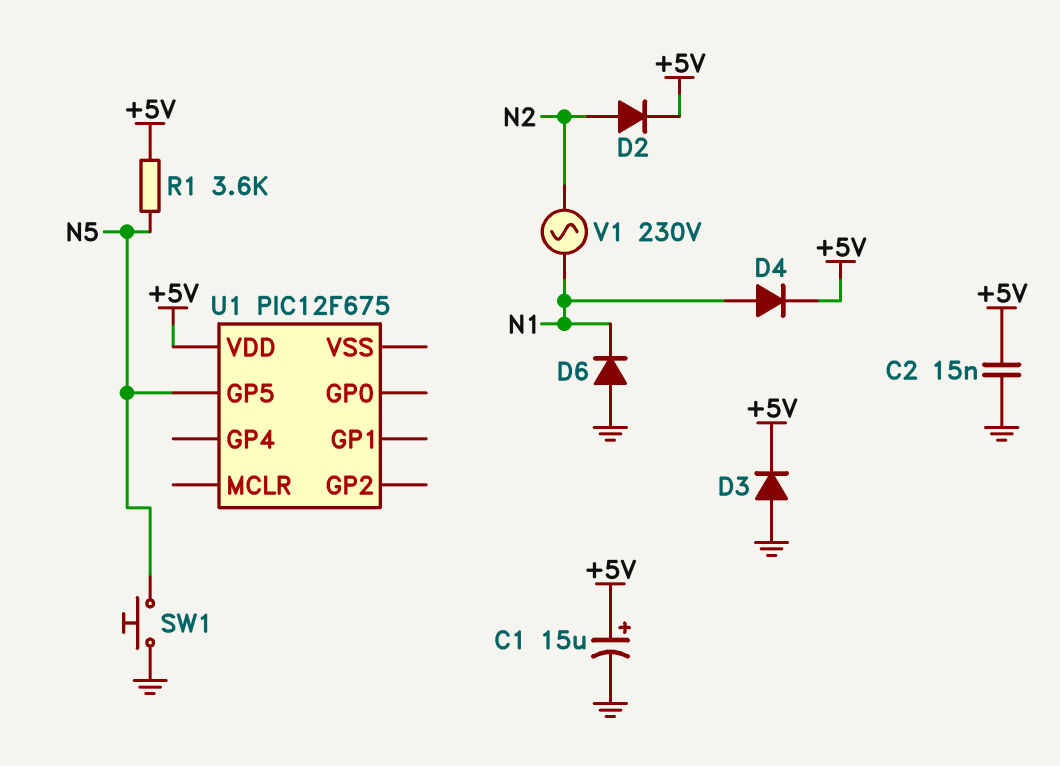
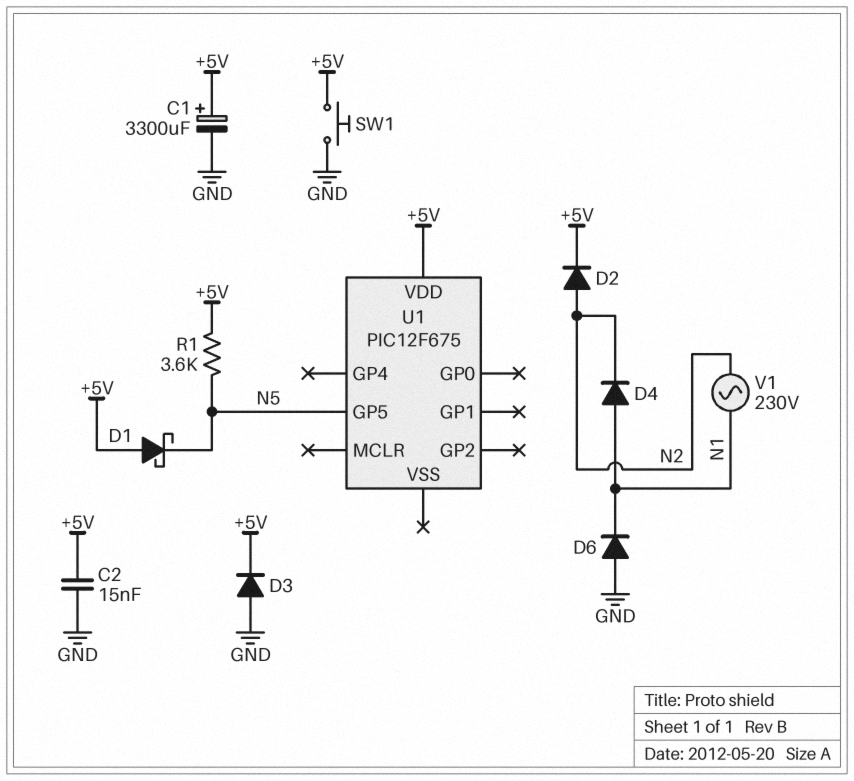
C1: 15uF (plus +5V, minus GND) -> 3300uF (plus +5V, minus GND)
D1: none -> schottky (A +5V, K N5)
D4: diode (A N1, K +5V) -> diode (A N1, K N2)
SW1: button (GND, N5) -> button (+5V, GND)

